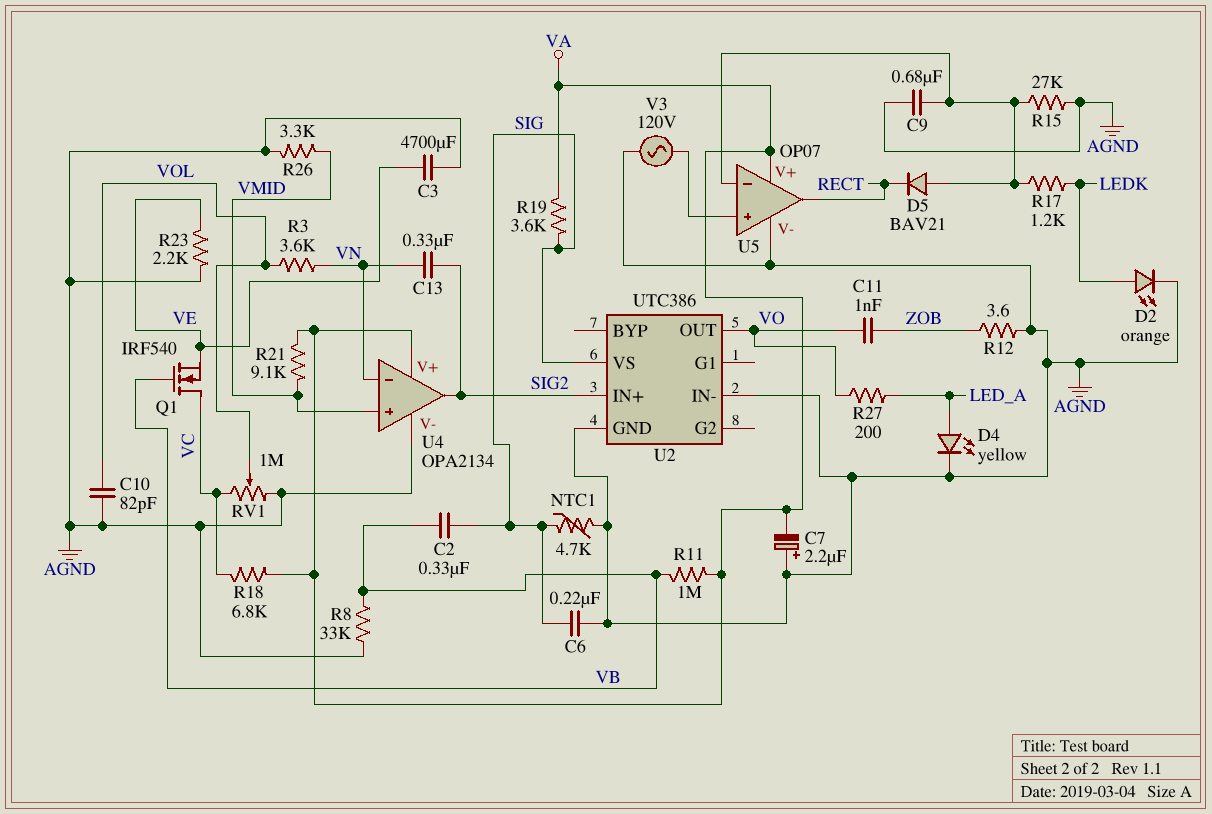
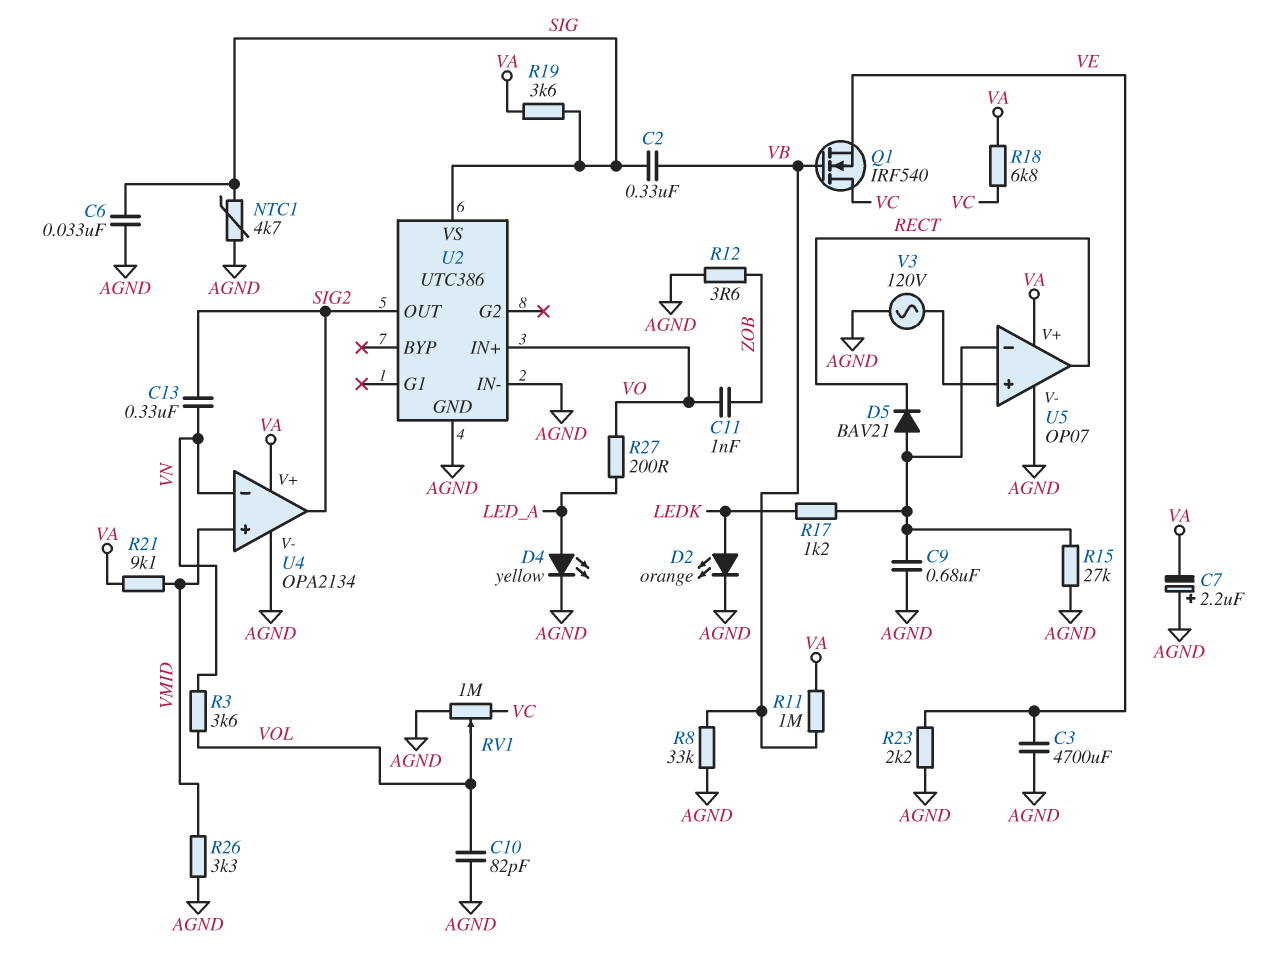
C6: 220nF (AGND, SIG) -> 33nF (AGND, SIG)
U2 pin IN+: SIG2 -> VO
U2 pin OUT: VO -> SIG2

